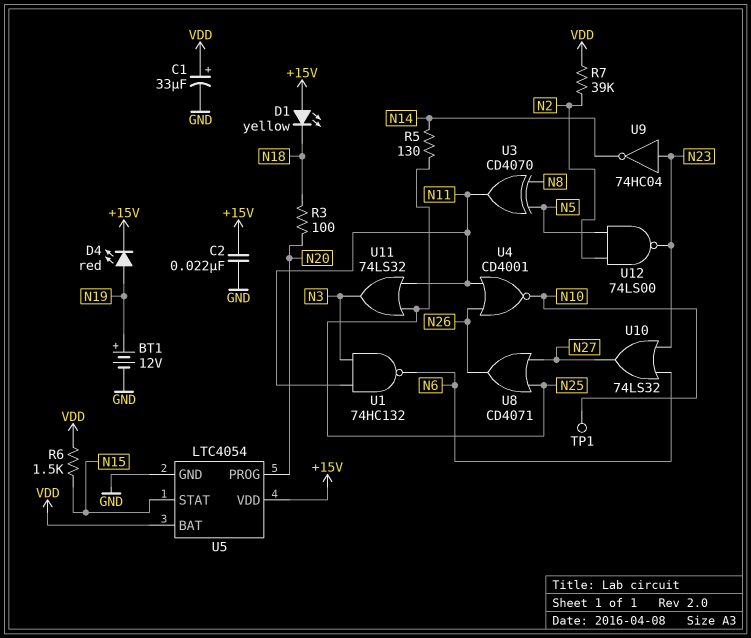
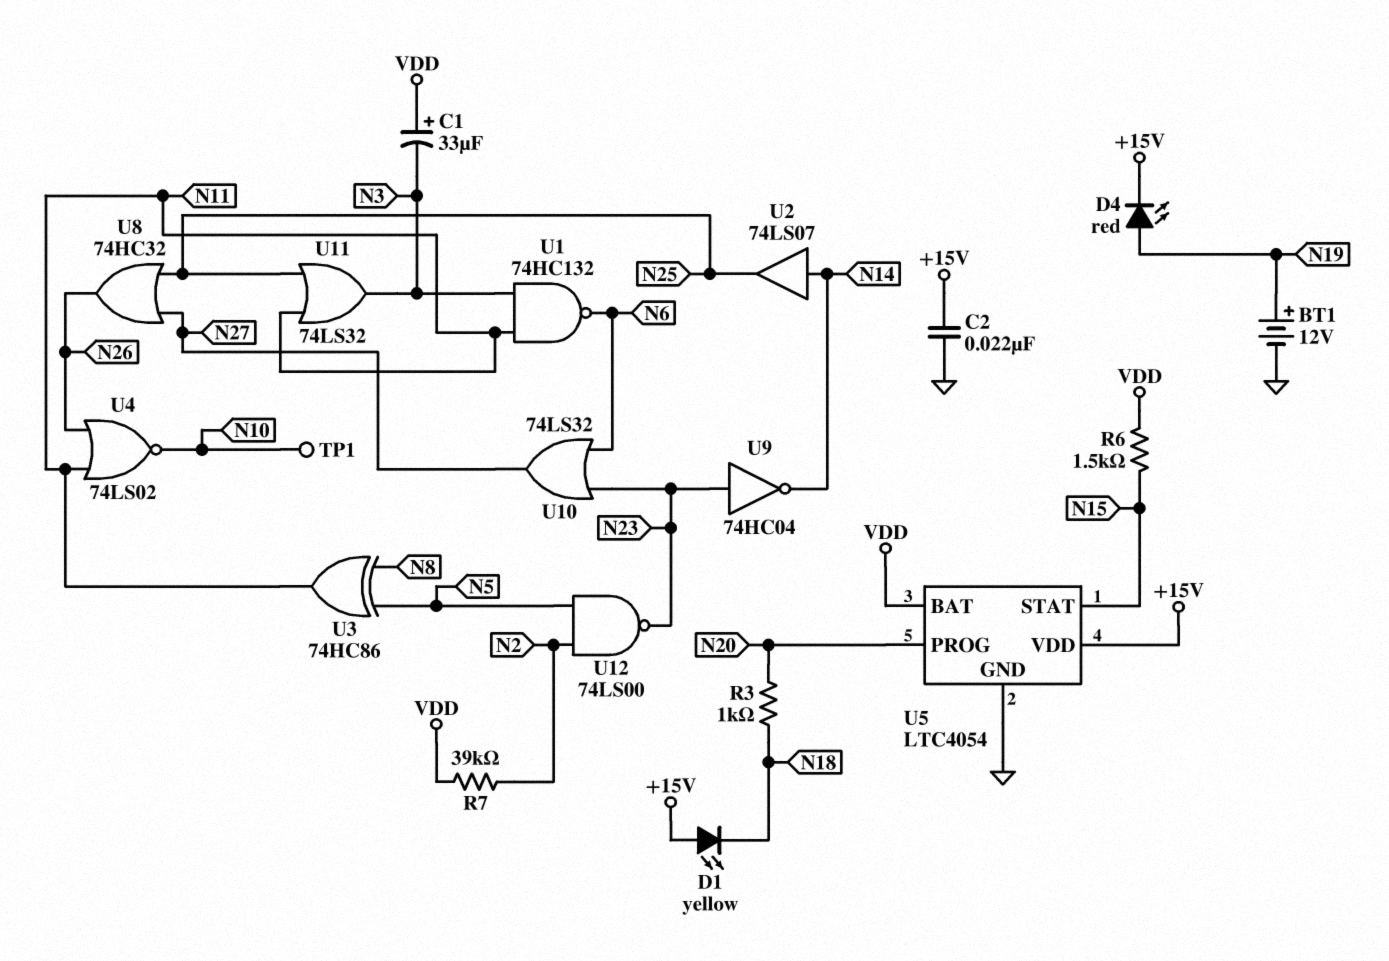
C1: 33uF (plus VDD, minus GND) -> 33uF (plus VDD, minus N3)
R3: 100 (N18, N20) -> 1k (N18, N20)
R5: 130 (N14, N25) -> none
U2: none -> buffer 74LS07 (in N14, out N25)
U3: XOR CD4070 (in N5, in N8, out N11) -> XOR 74HC86 (in N5, in N8, out N11)
U4: NOR CD4001 (in N11, in N26, out N10) -> NOR 74LS02 (in N11, in N26, out N10)
U8: OR CD4071 (in N25, in N27, out N26) -> OR 74HC32 (in N25, in N27, out N26)

